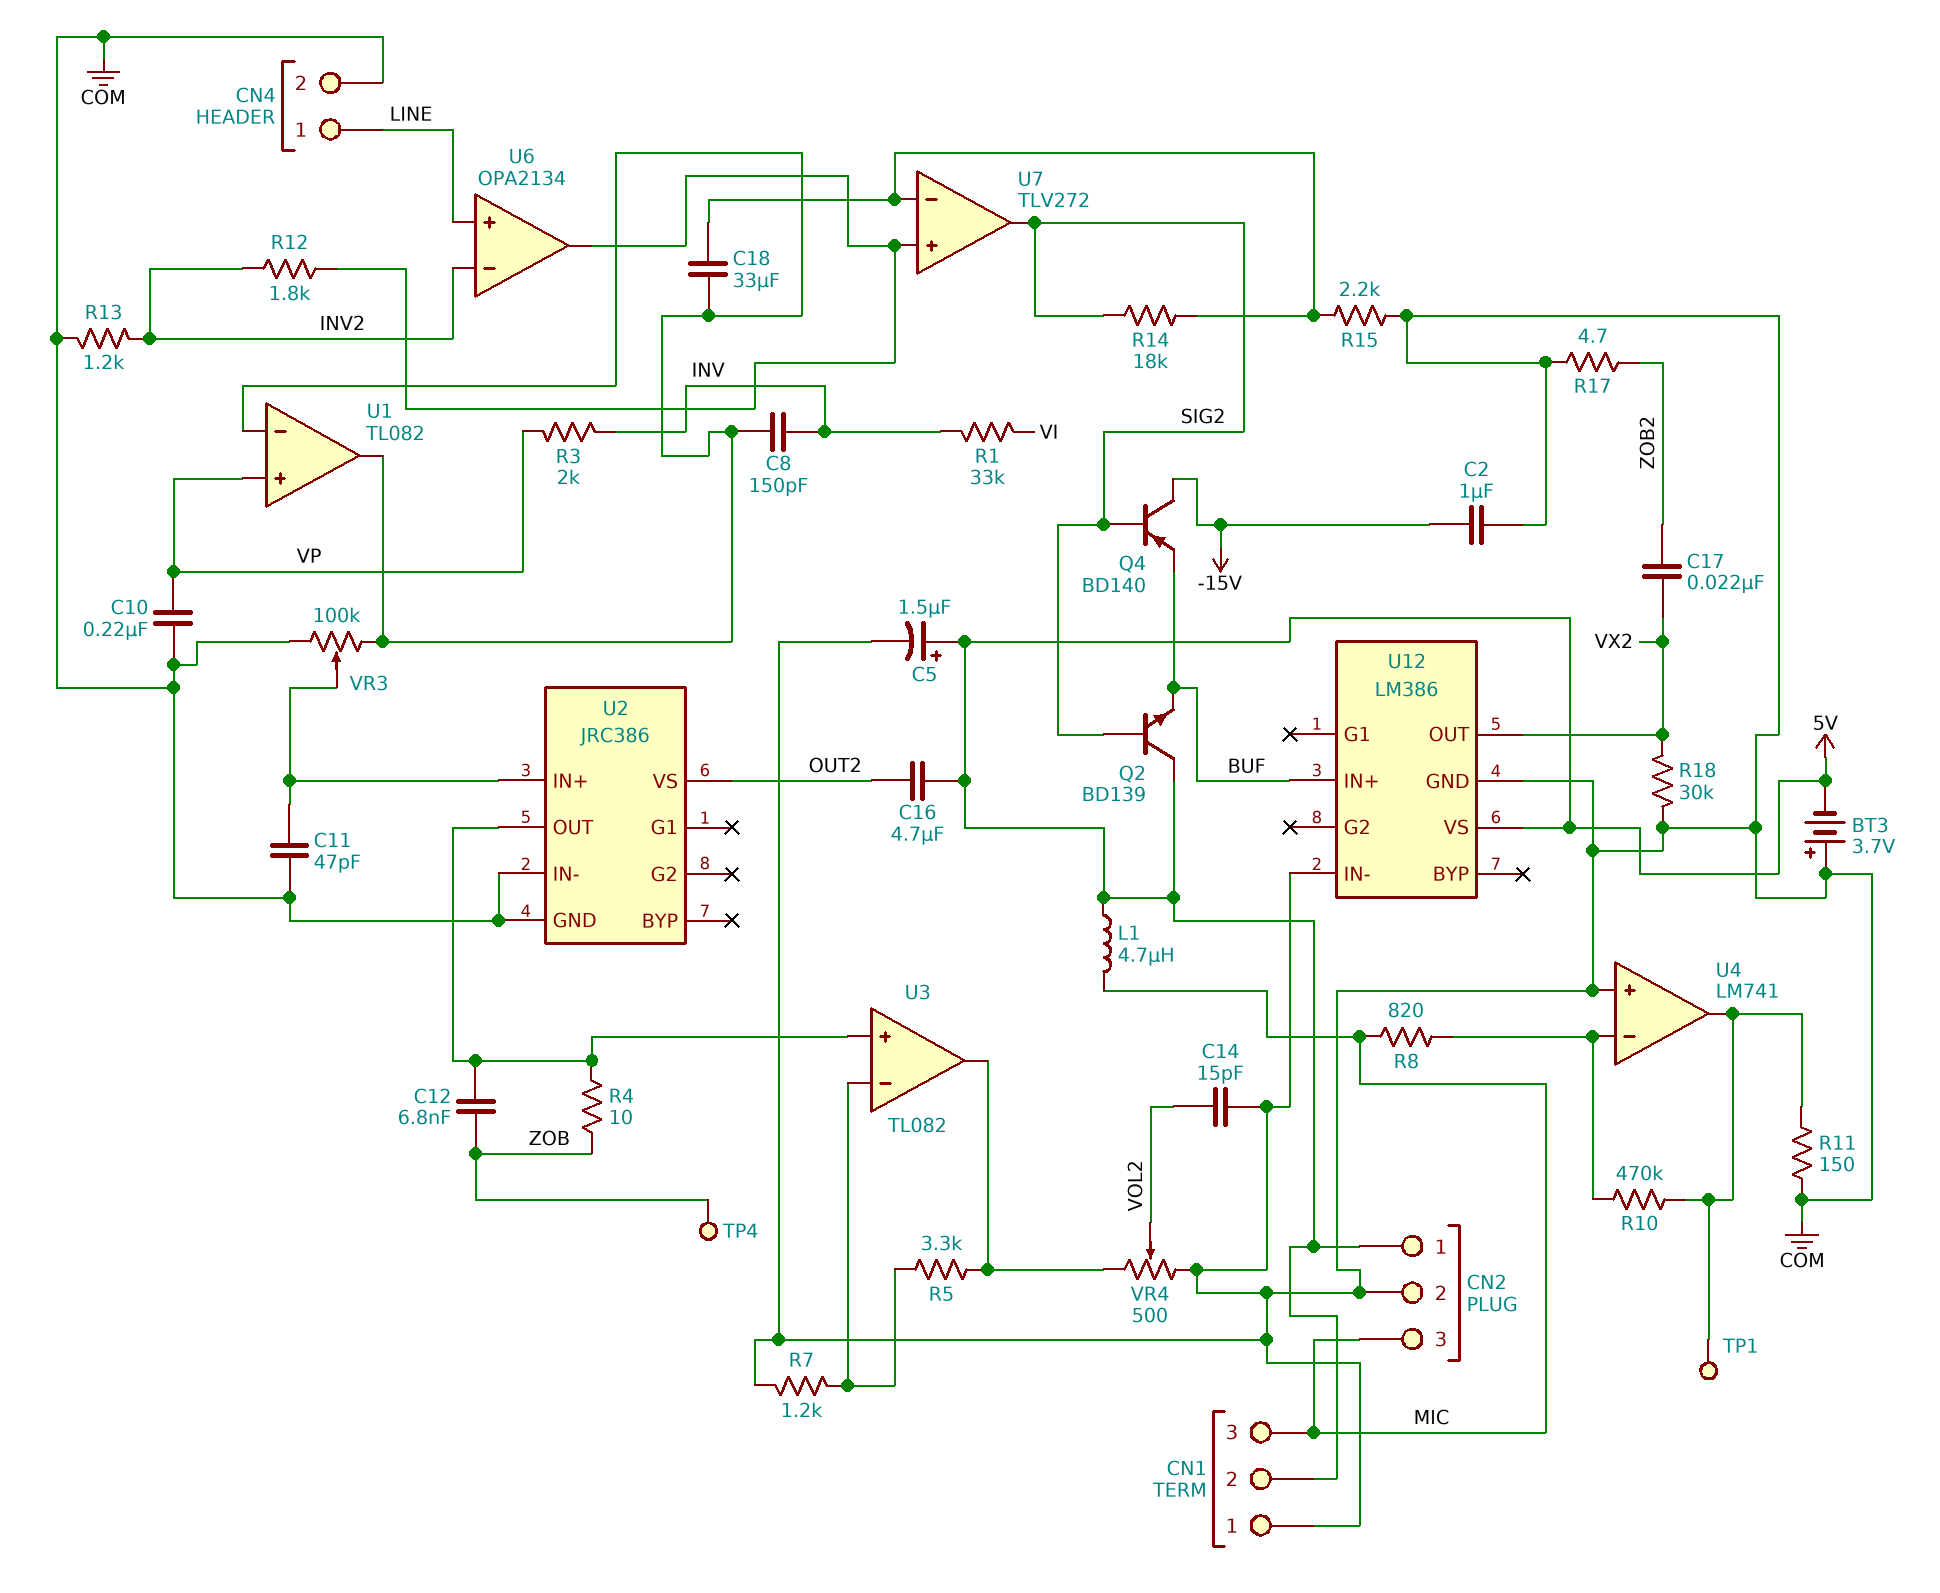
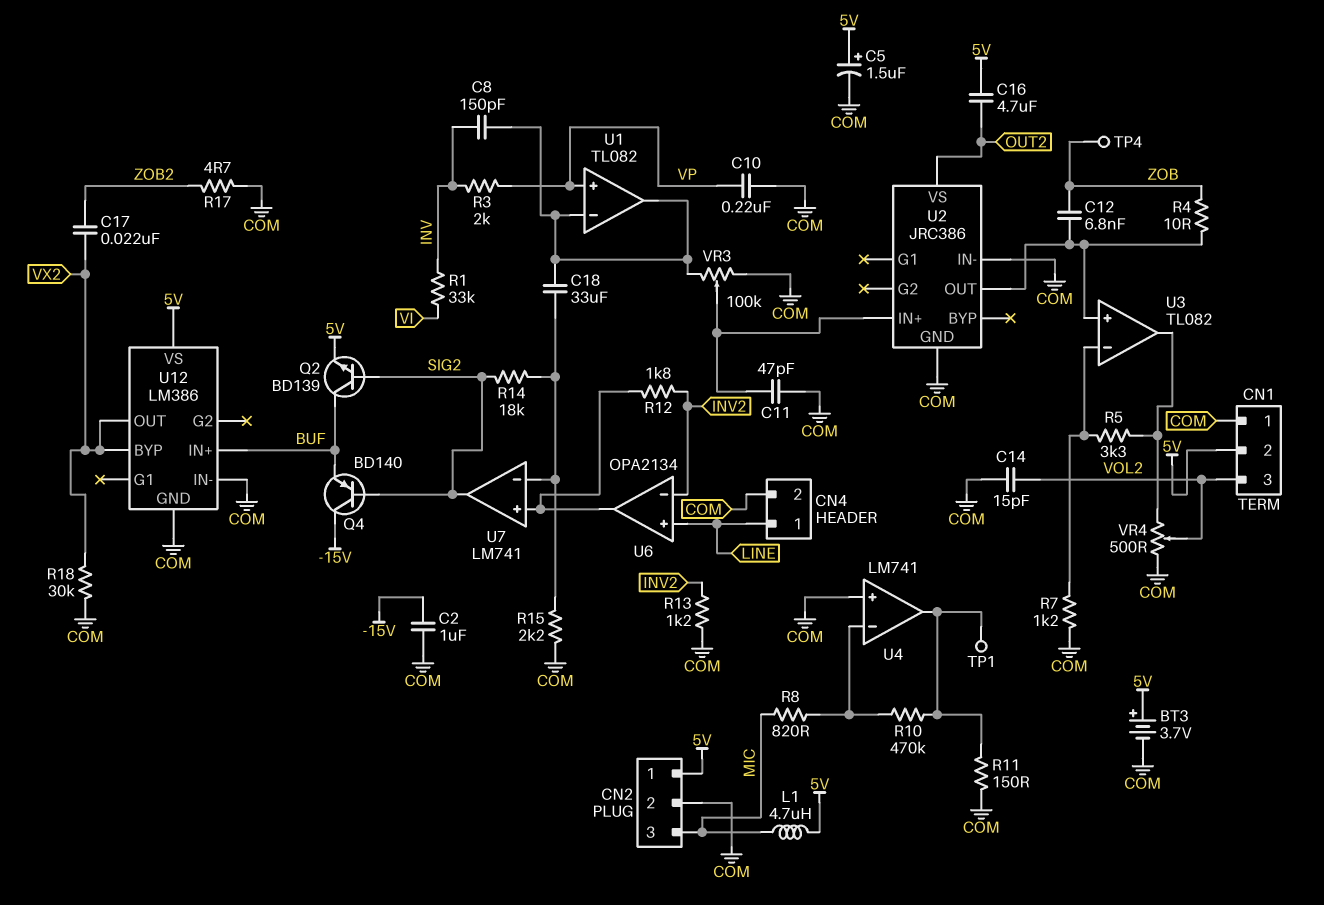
BT3: 3.7V (plus COM, minus 5V) -> 3.7V (plus 5V, minus COM)
CN1 pin 3: MIC -> VOL2
Q2: NPN BD139 (B SIG2, C 5V, E BUF) -> NPN BD139 (B SIG2, C BUF, E 5V)
U7: TLV272 -> LM741
U12 pin BYP: none -> VX2

